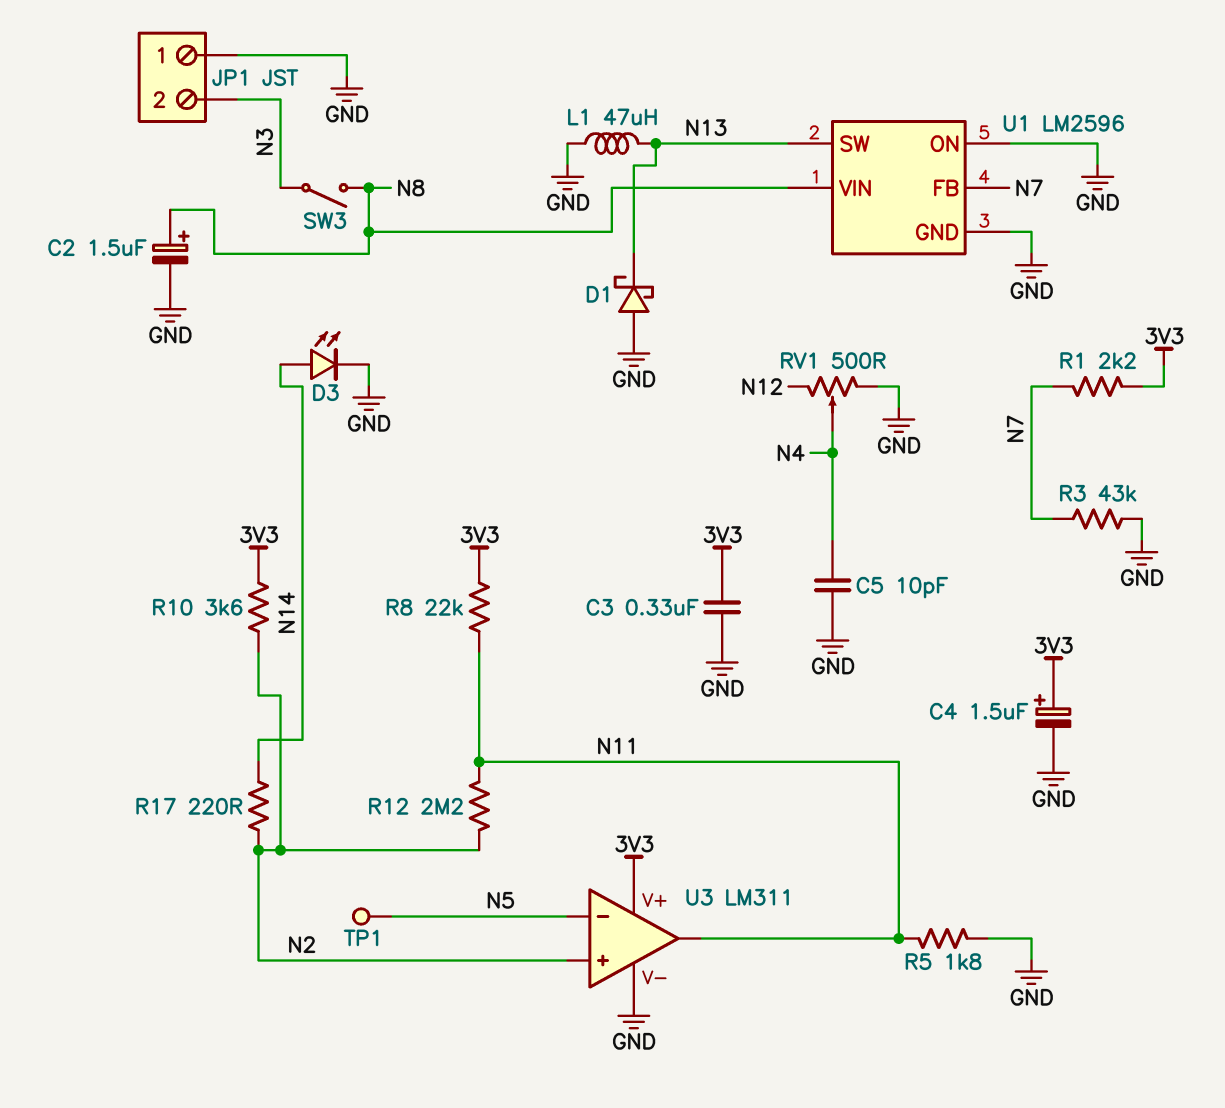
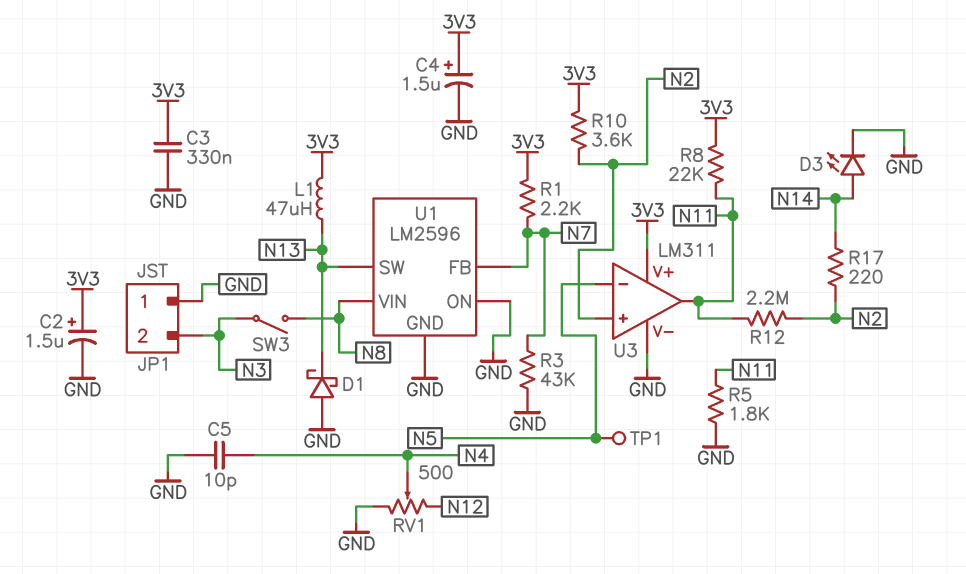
C2: 1.5uF (plus N8, minus GND) -> 1.5uF (plus 3V3, minus GND)
L1: 47uH (GND, N13) -> 47uH (3V3, N13)

